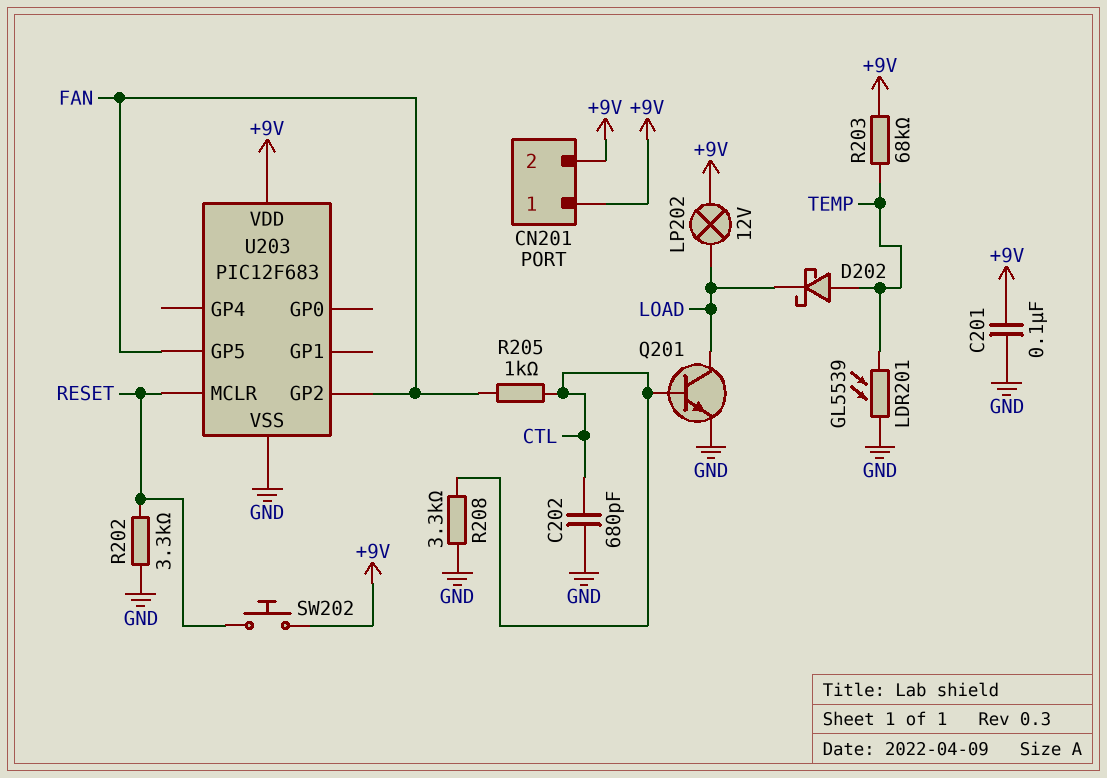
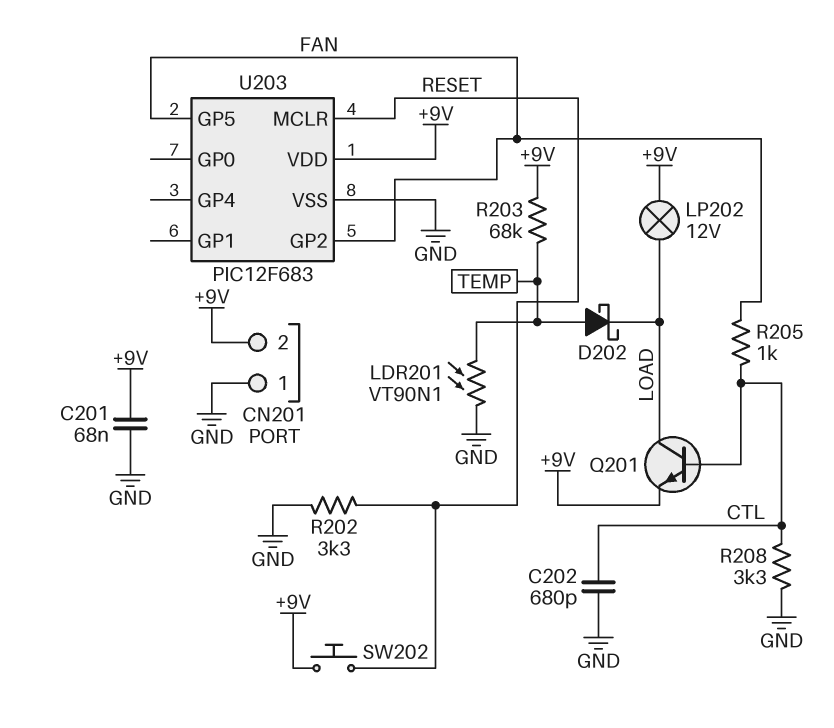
C201: 100nF (+9V, GND) -> 68nF (+9V, GND)
CN201 pin 1: +9V -> GND
LDR201: GL5539 (GND, TEMP) -> VT90N1 (GND, TEMP)
Q201: NPN (B CTL, C LOAD, E GND) -> NPN (B CTL, C LOAD, E +9V)

